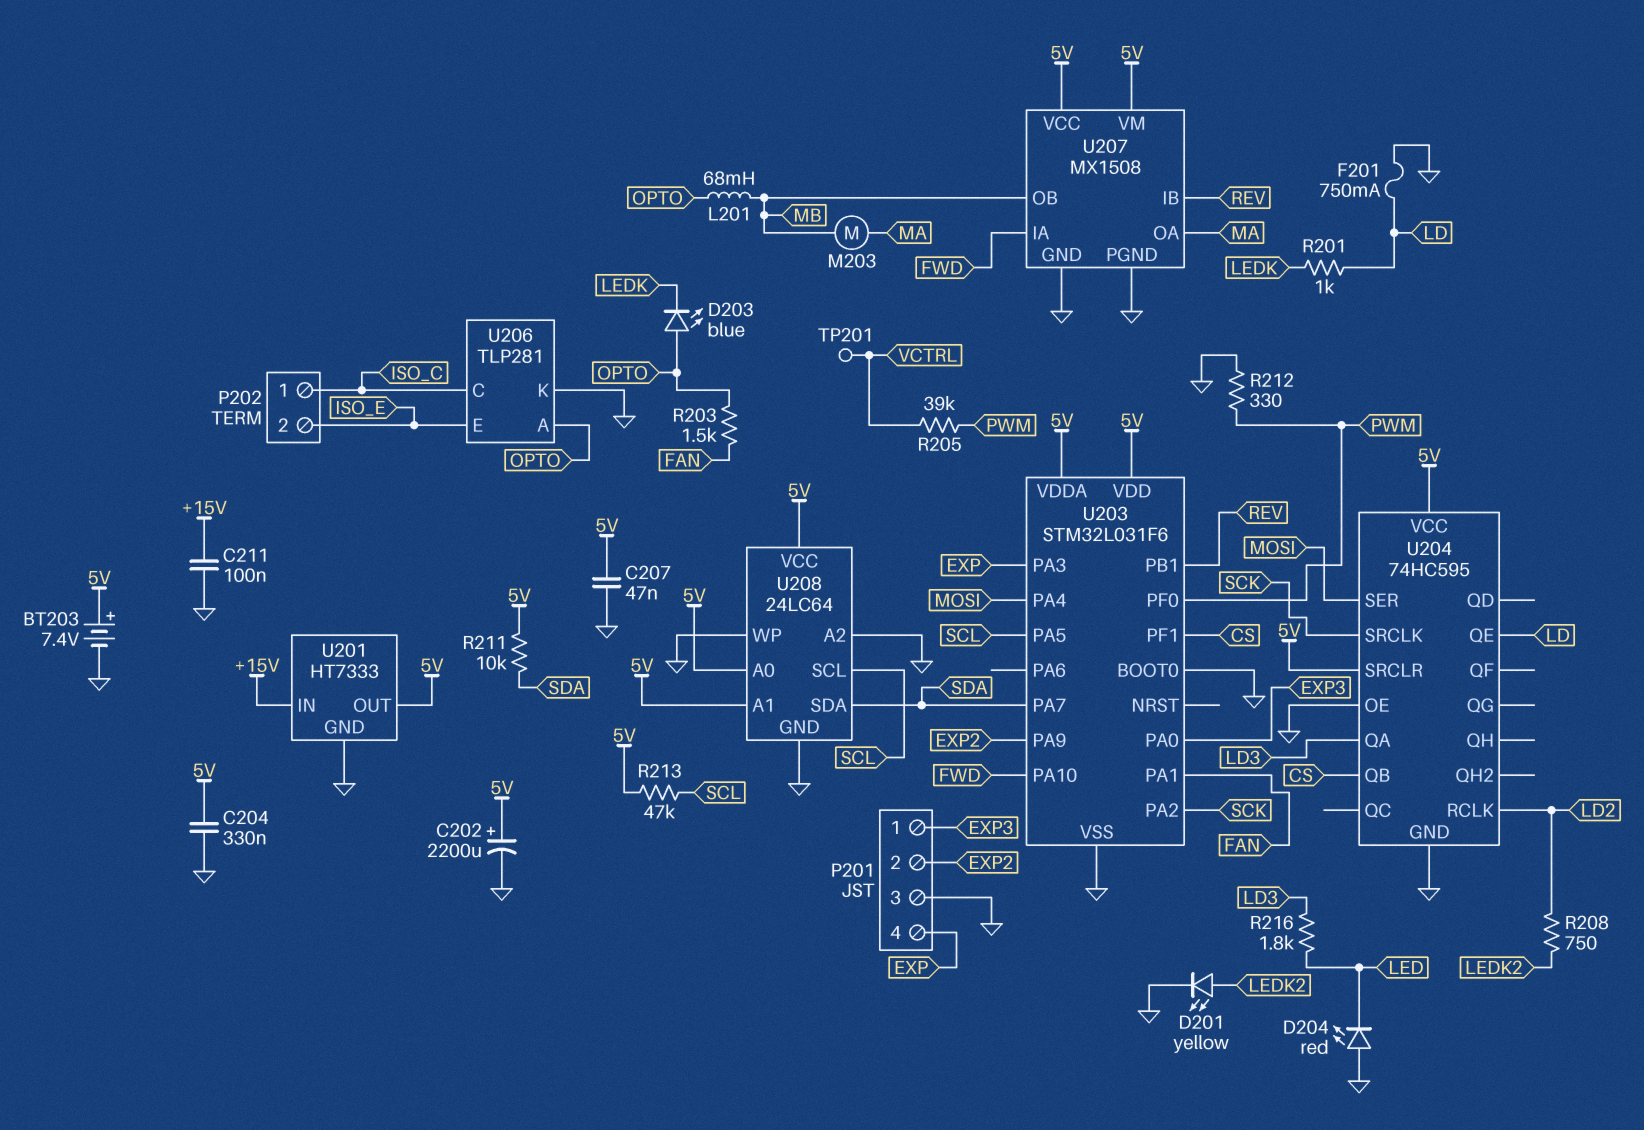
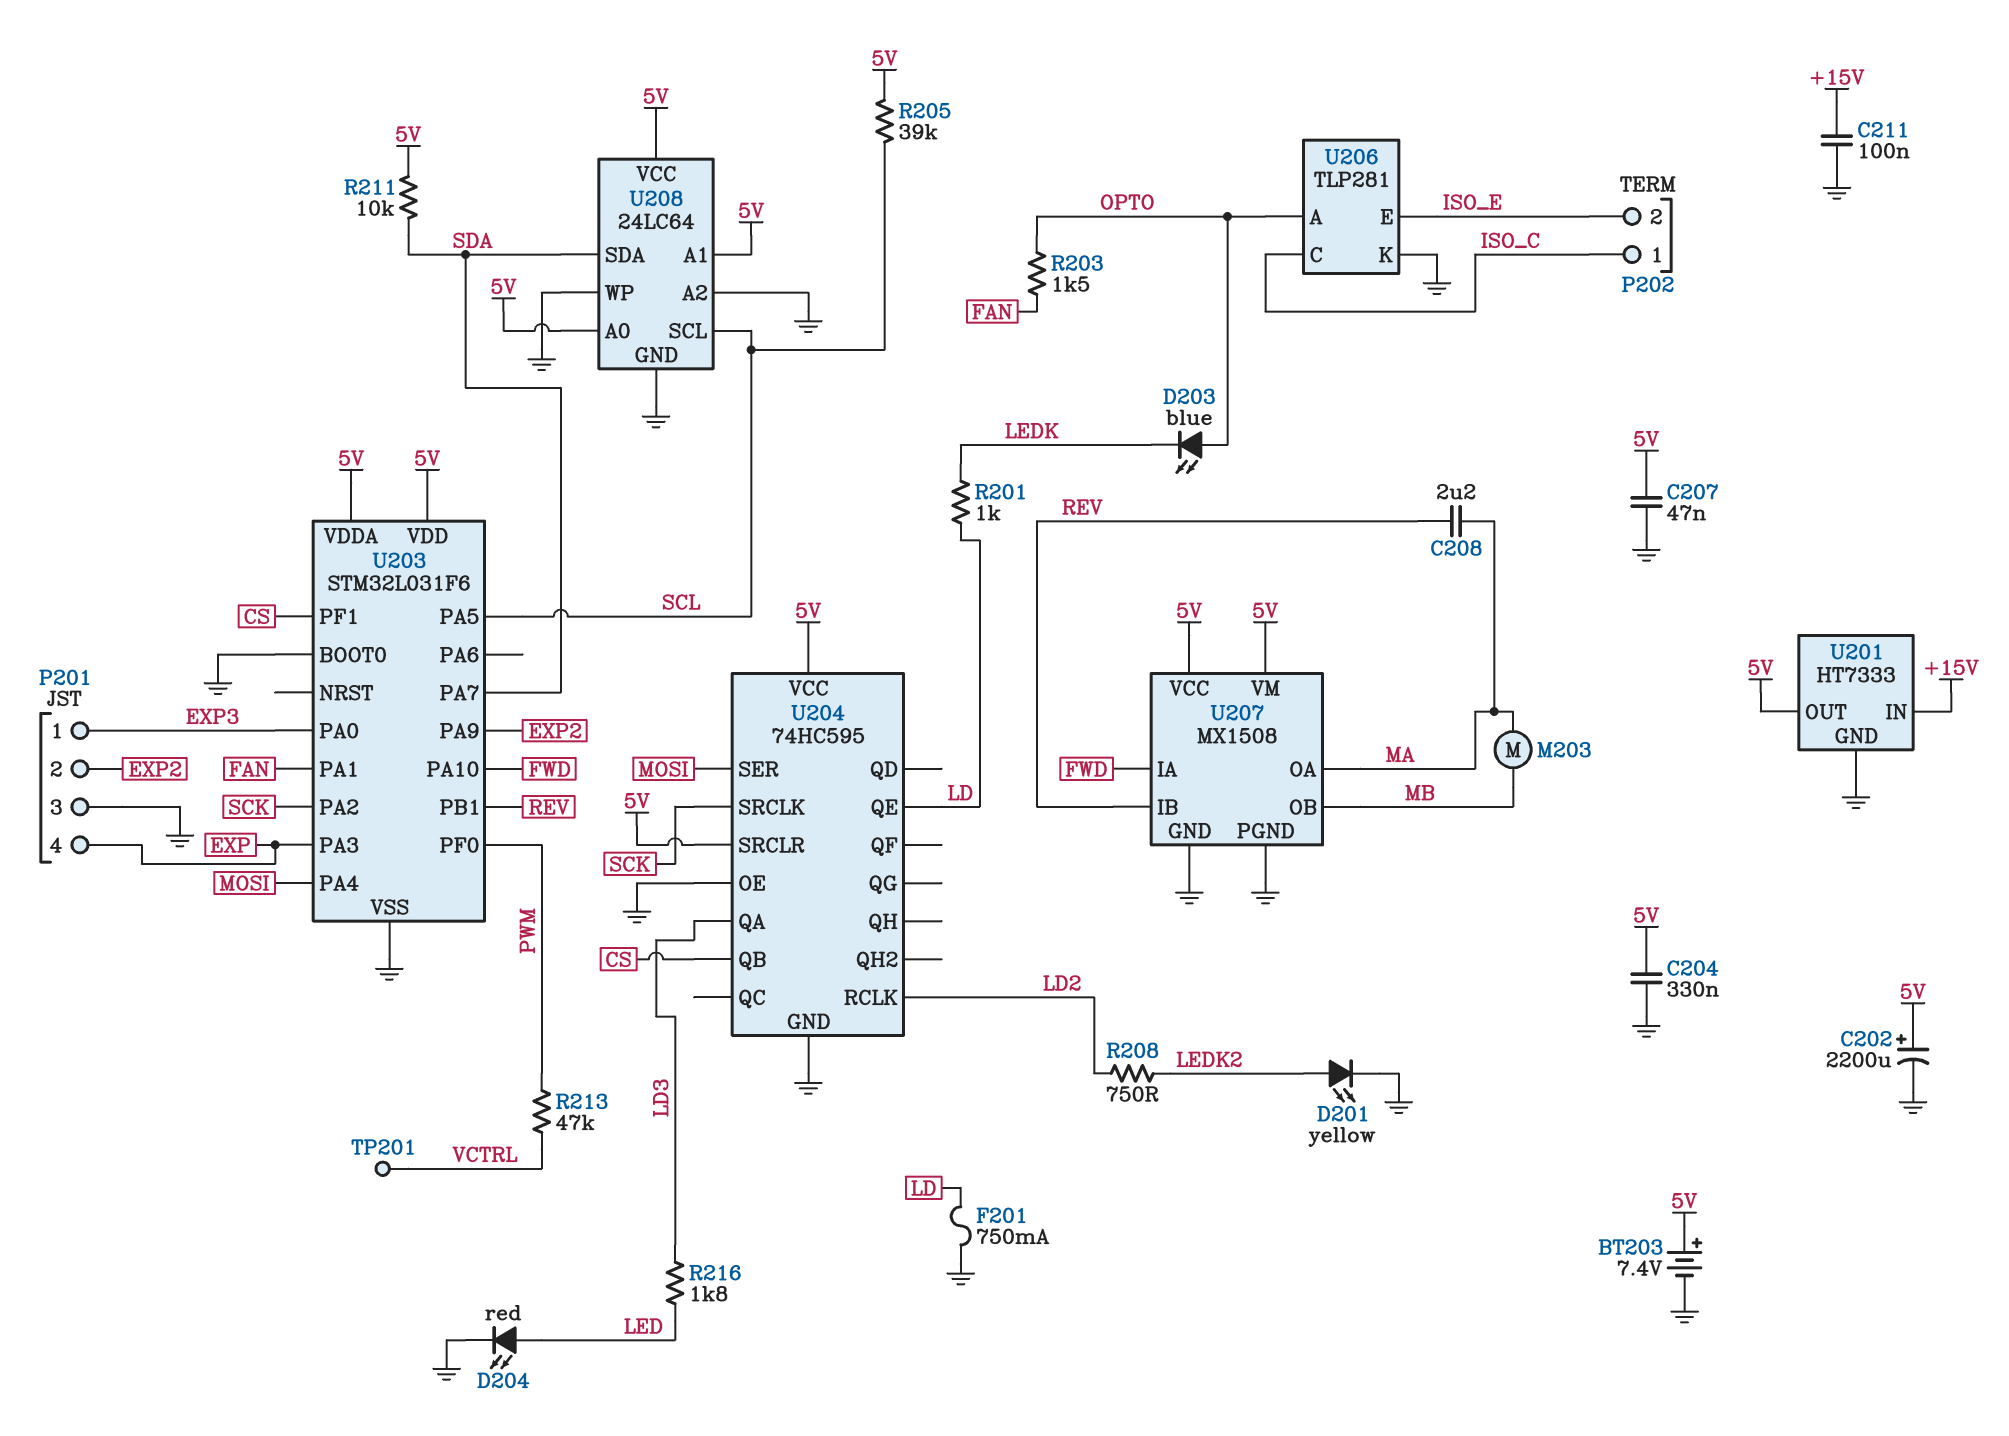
C208: none -> 2.2uF (MA, REV)
D204: LED red (A GND, K LED) -> LED red (A LED, K GND)
L201: 68mH (MB, OPTO) -> none
R205: 39k (PWM, VCTRL) -> 39k (5V, SCL)
R212: 330 (GND, PWM) -> none
R213: 47k (5V, SCL) -> 47k (PWM, VCTRL)

